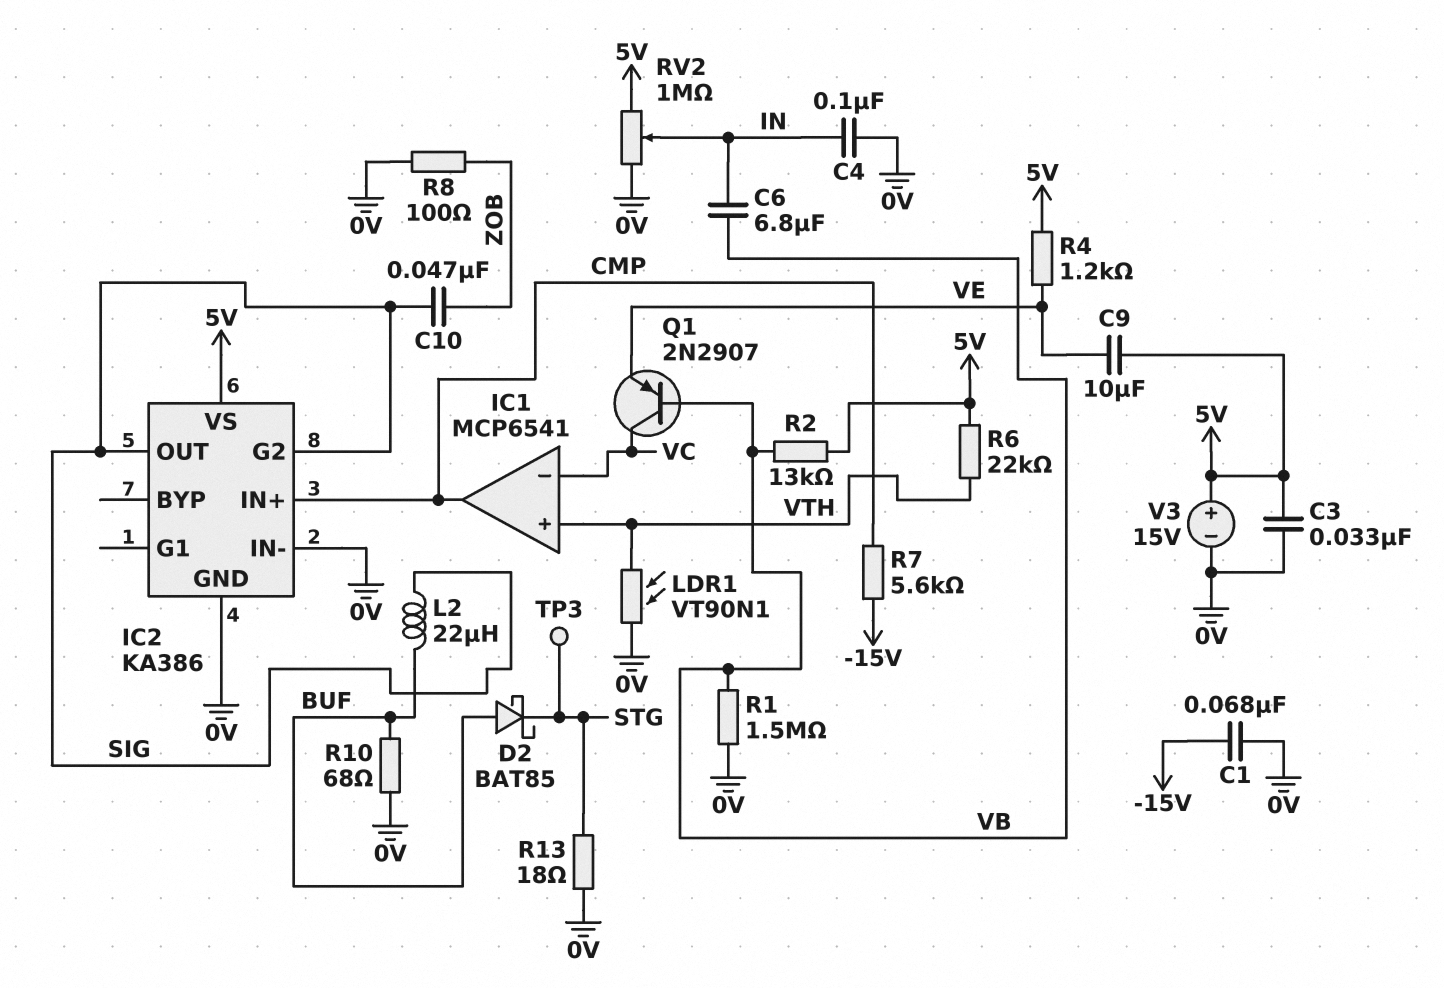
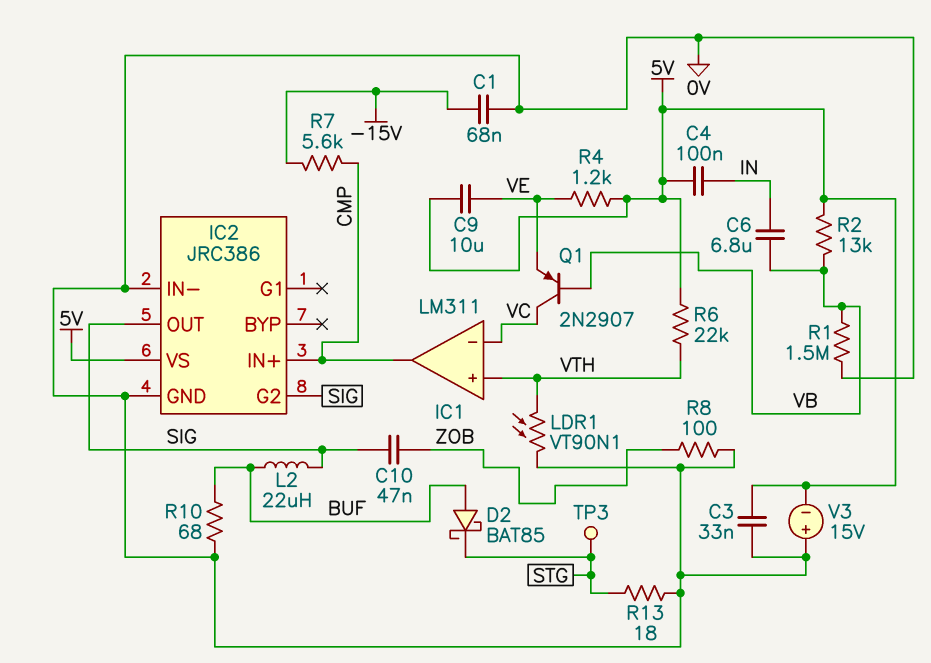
C4: 100nF (0V, IN) -> 100nF (5V, IN)
IC1: MCP6541 -> LM311
IC2: KA386 -> JRC386
RV2: 1M (0V, 5V, wiper IN) -> none
V3: 15V (plus 5V, minus 0V) -> 15V (plus 0V, minus 5V)

